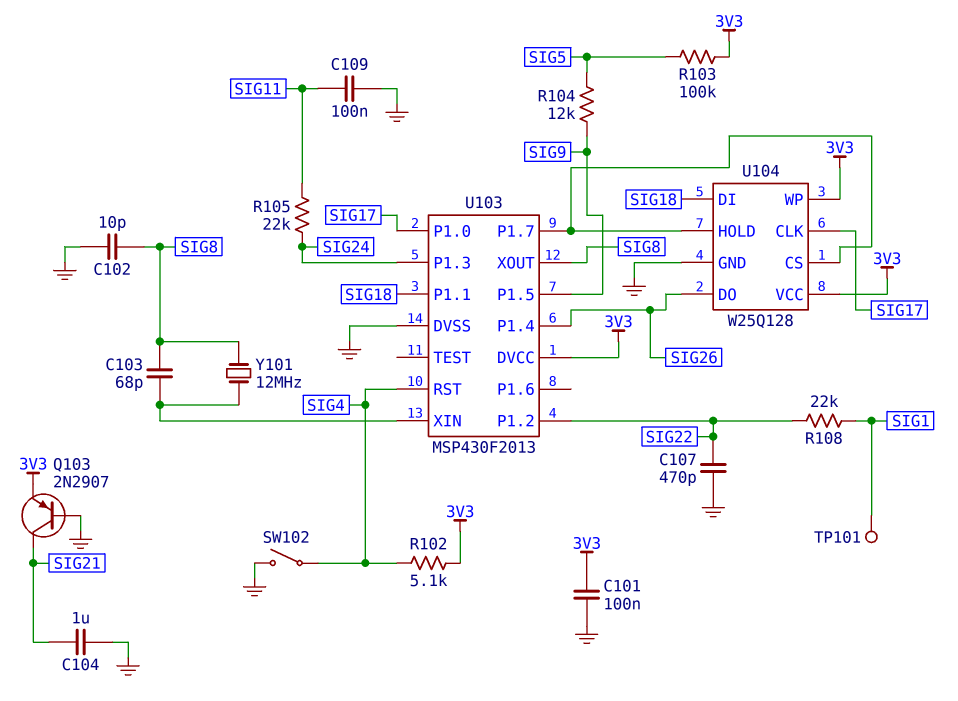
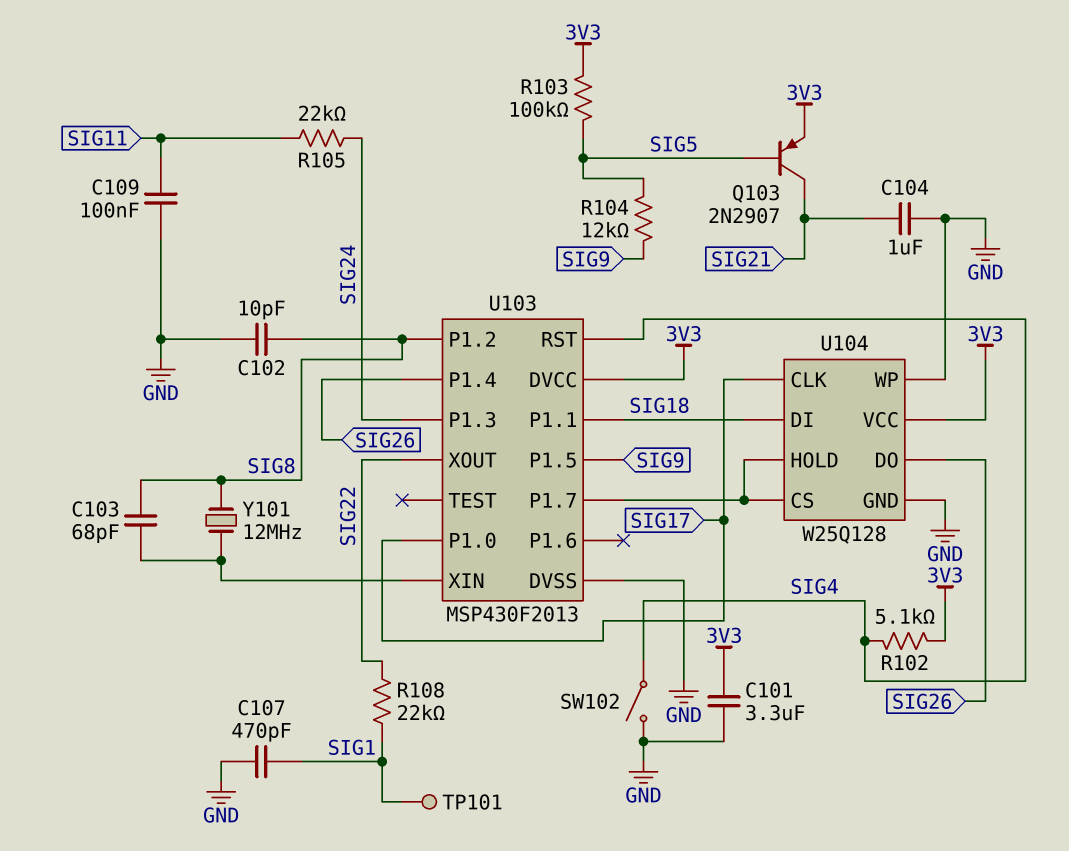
C101: 100nF (3V3, GND) -> 3.3uF (3V3, GND)
C107: 470pF (GND, SIG22) -> 470pF (GND, SIG1)
Q103: PNP 2N2907 (B GND, C SIG21, E 3V3) -> PNP 2N2907 (B SIG5, C SIG21, E 3V3)
U103 pin P1.2: SIG22 -> SIG8
U103 pin XOUT: SIG8 -> SIG22
U104 pin WP: 3V3 -> GND

